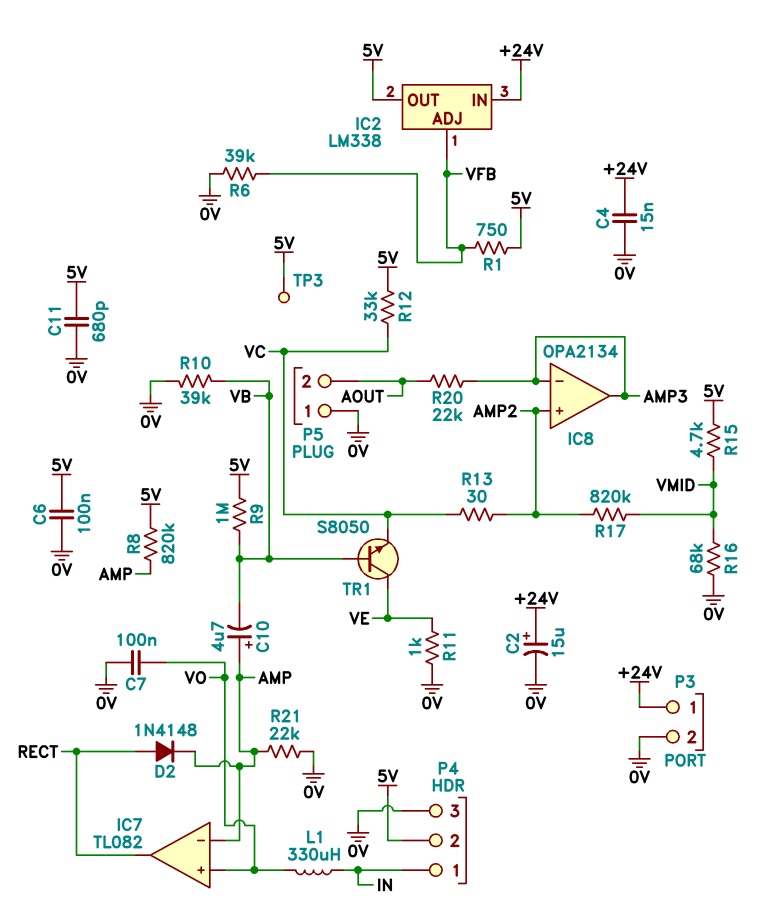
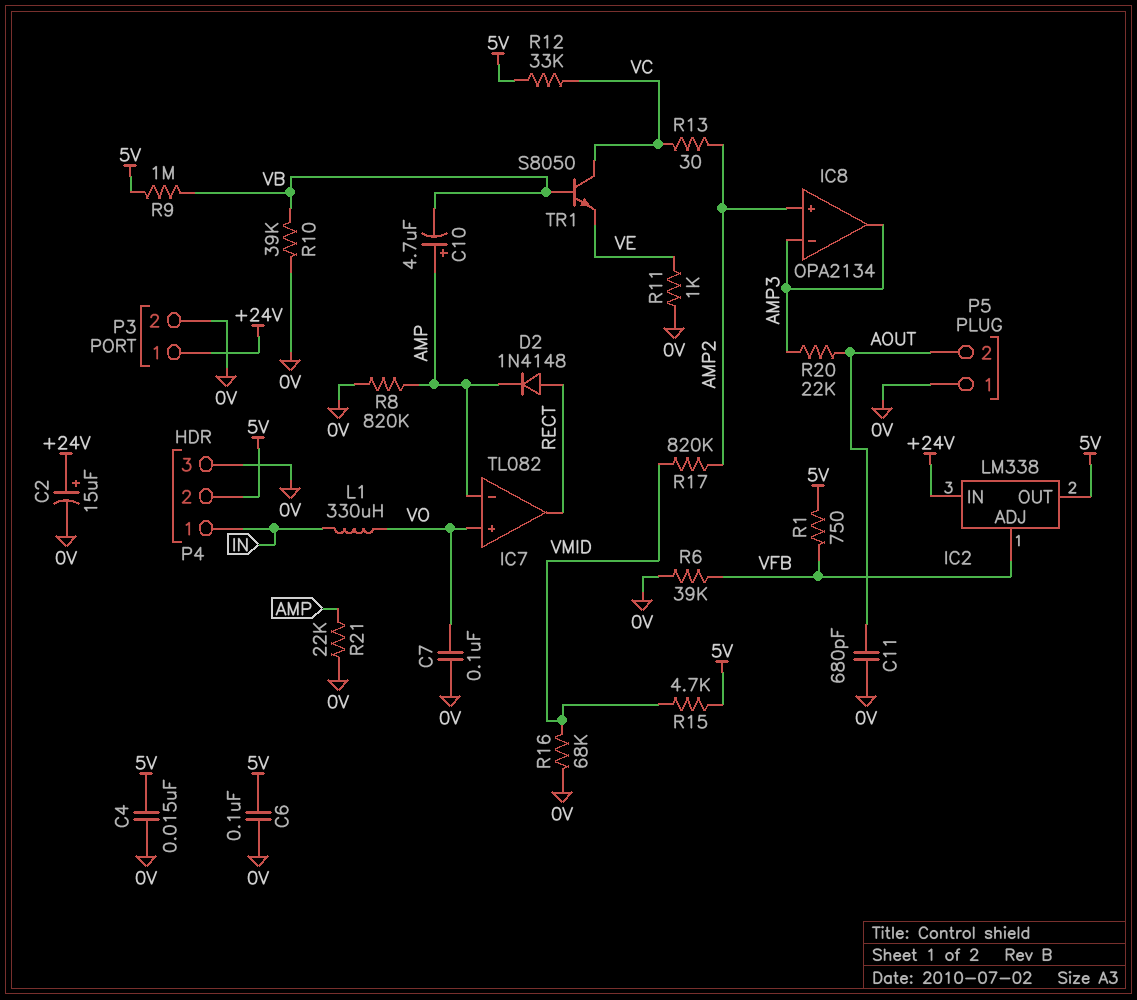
C4: 15nF (+24V, 0V) -> 15nF (0V, 5V)
C11: 680pF (0V, 5V) -> 680pF (0V, AOUT)
R8: 820k (5V, AMP) -> 820k (0V, AMP)
TP3: test point (5V) -> none
TR1: NPN S8050 (B VB, C VE, E VC) -> NPN S8050 (B VB, C VC, E VE)

